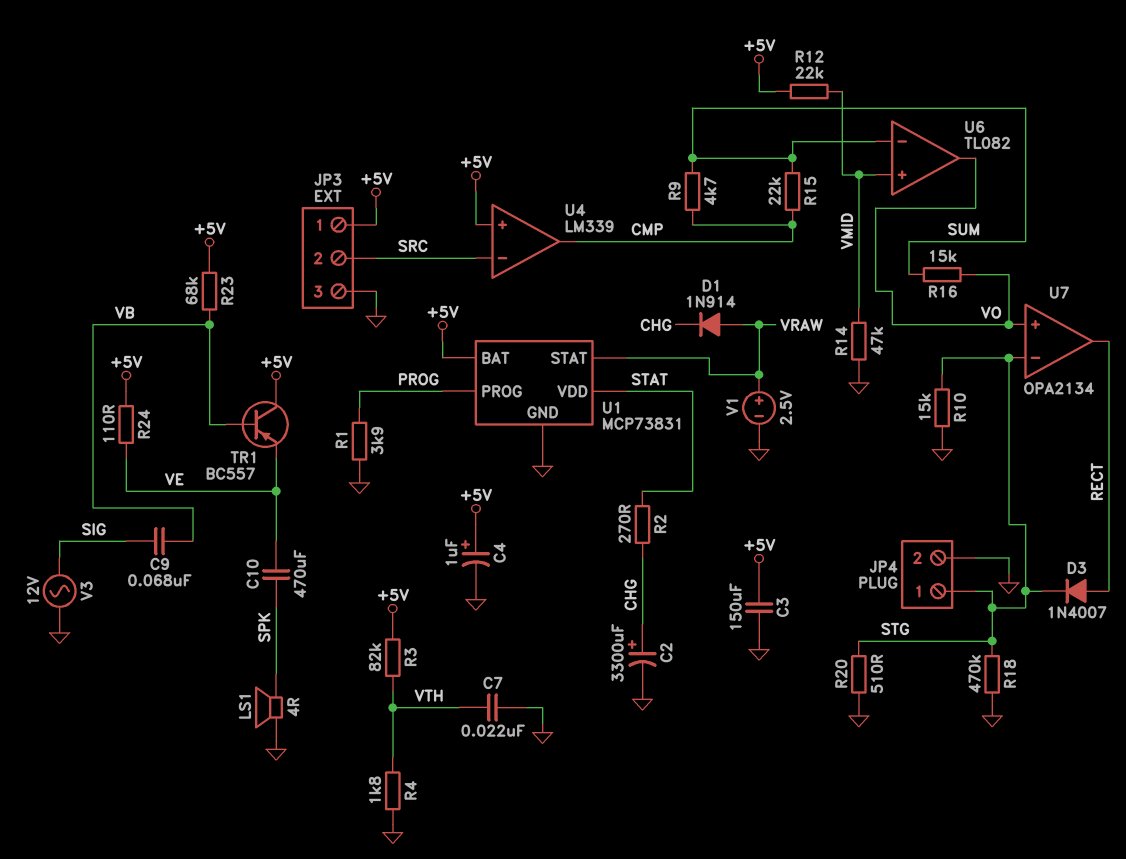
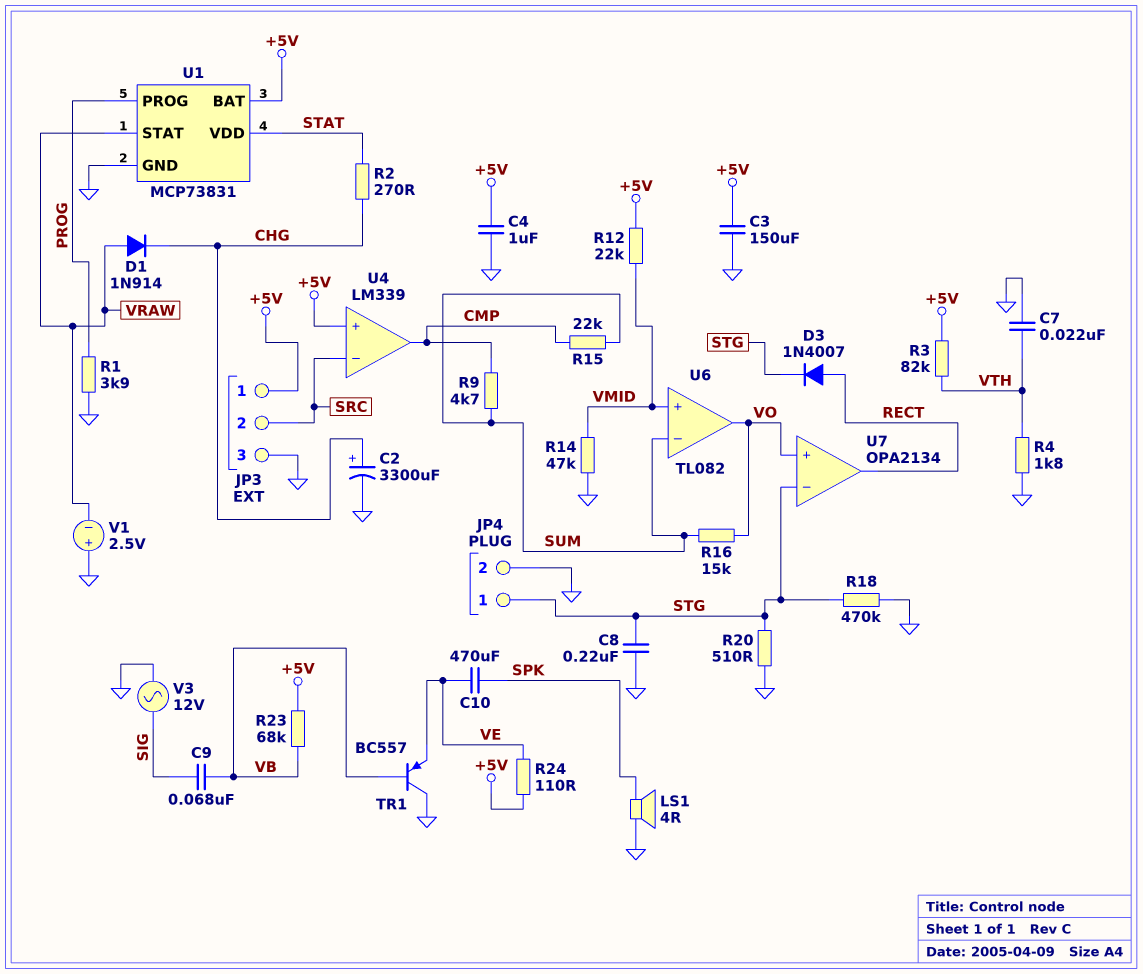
C4: 1uF (plus +5V, minus GND) -> 1uF (+5V, GND)
C8: none -> 220nF (GND, STG)
R10: 15k (GND, STG) -> none
TR1: PNP BC557 (B VB, C +5V, E VE) -> PNP BC557 (B VB, C GND, E VE)
V1: 2.5V (plus VRAW, minus GND) -> 2.5V (plus GND, minus VRAW)

